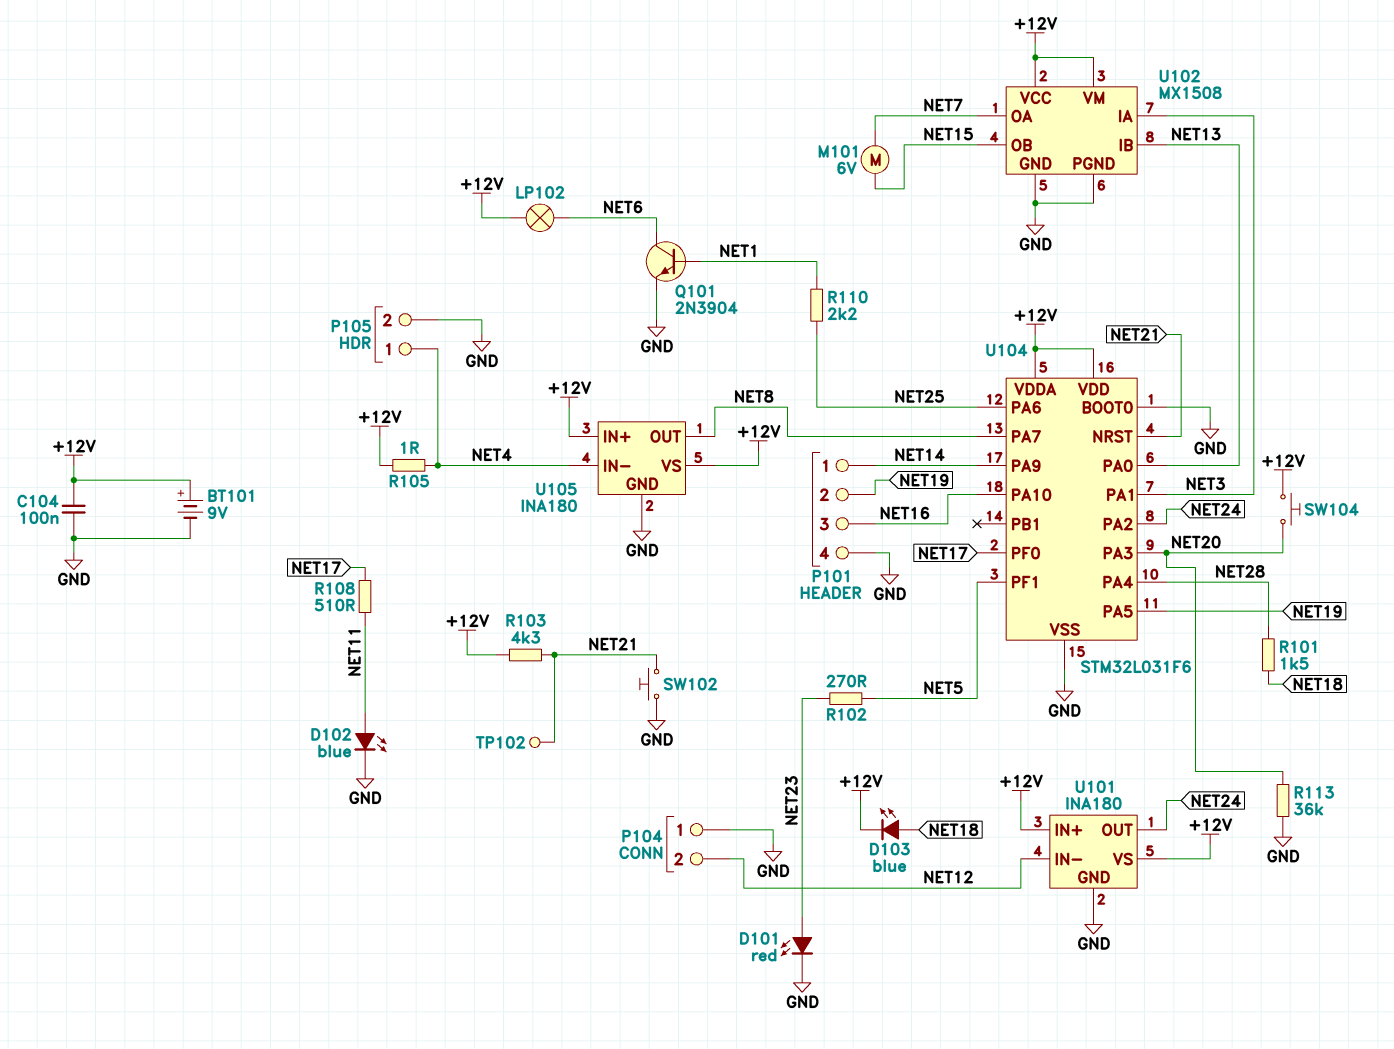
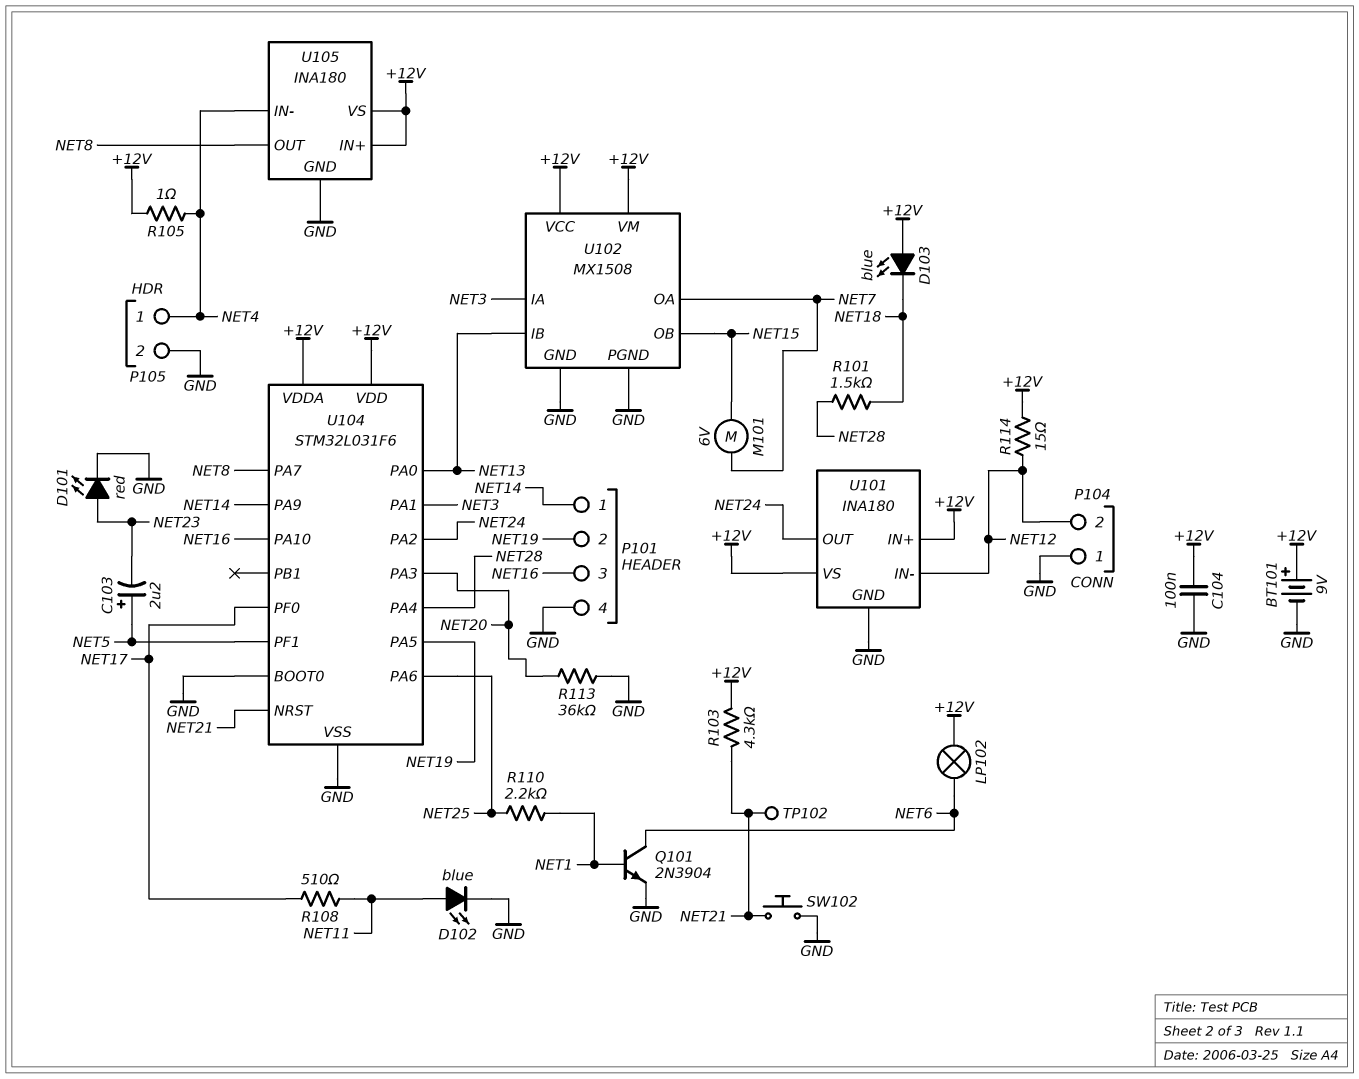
C103: none -> 2.2uF (plus NET5, minus NET23)
D103: LED blue (A NET18, K +12V) -> LED blue (A +12V, K NET18)
R102: 270 (NET5, NET23) -> none
R114: none -> 15 (+12V, NET12)
SW104: button (+12V, NET20) -> none

